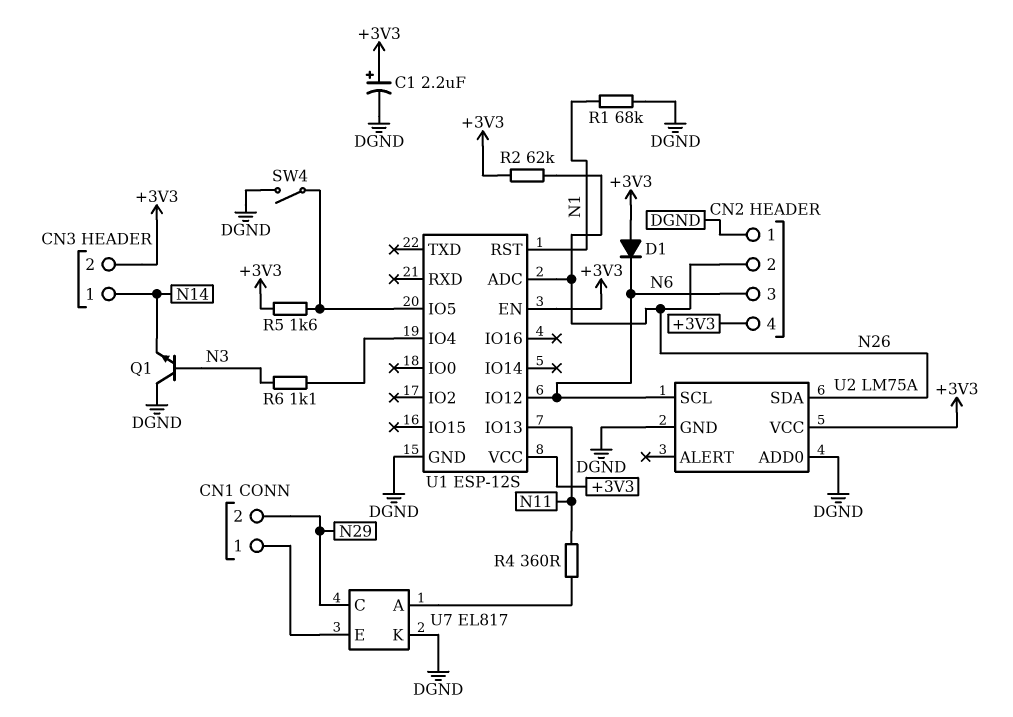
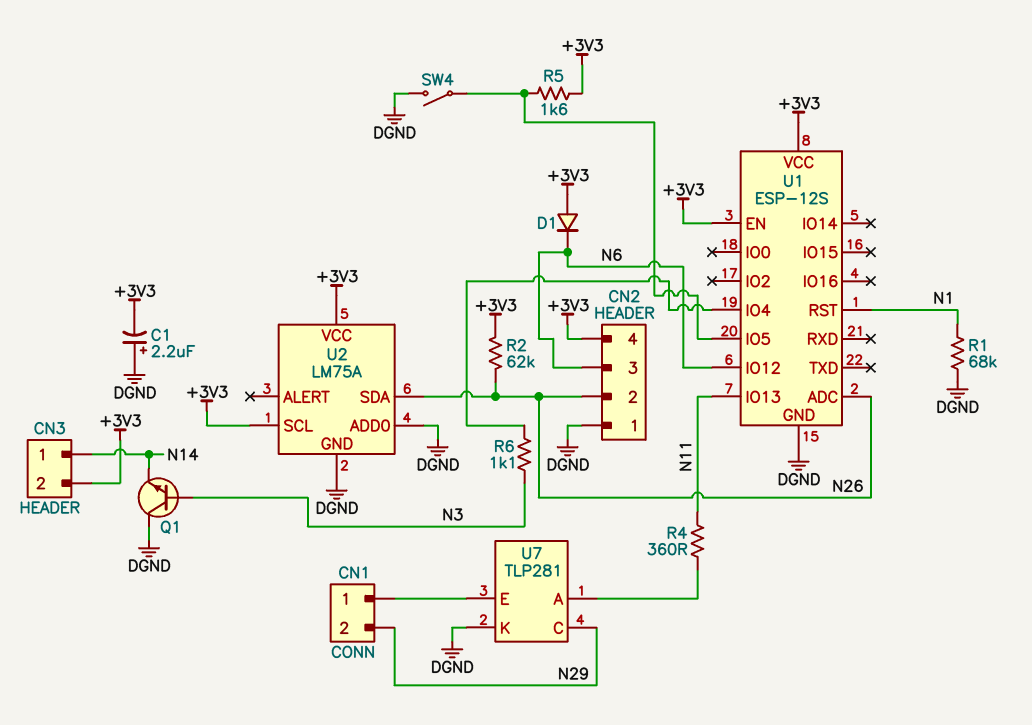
C1: 2.2uF (plus +3V3, minus DGND) -> 2.2uF (plus DGND, minus +3V3)
U2 pin SCL: N6 -> +3V3
U7: EL817 -> TLP281

